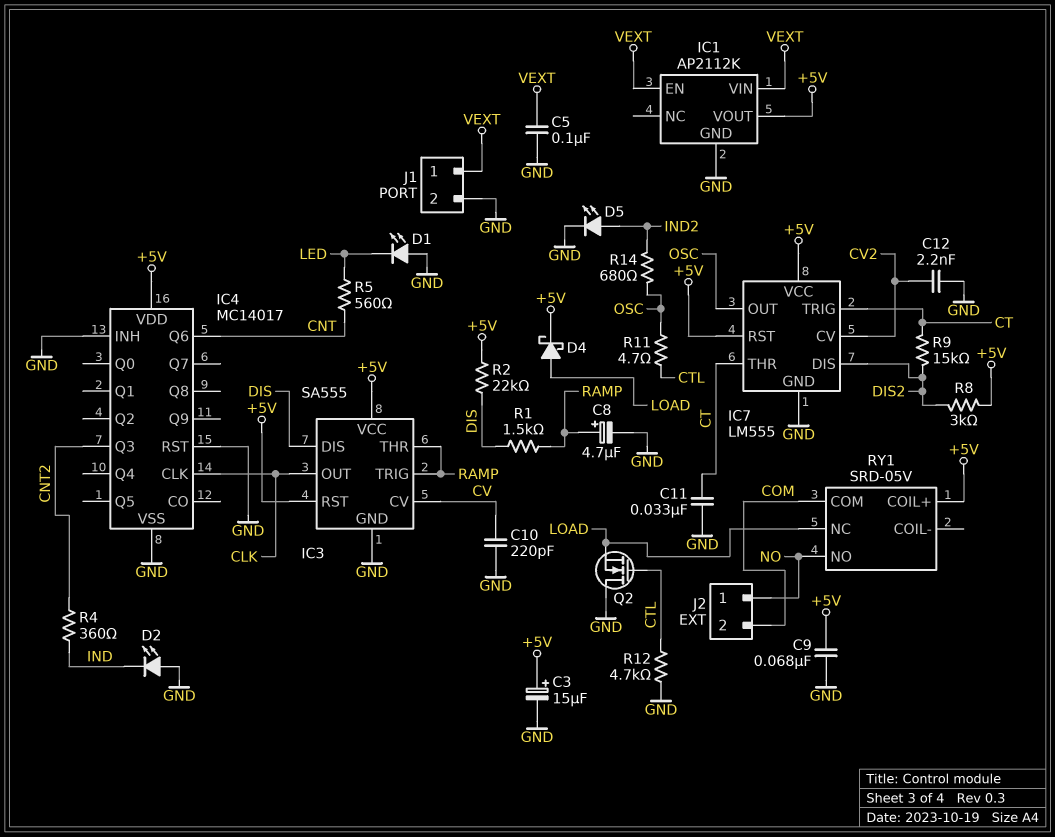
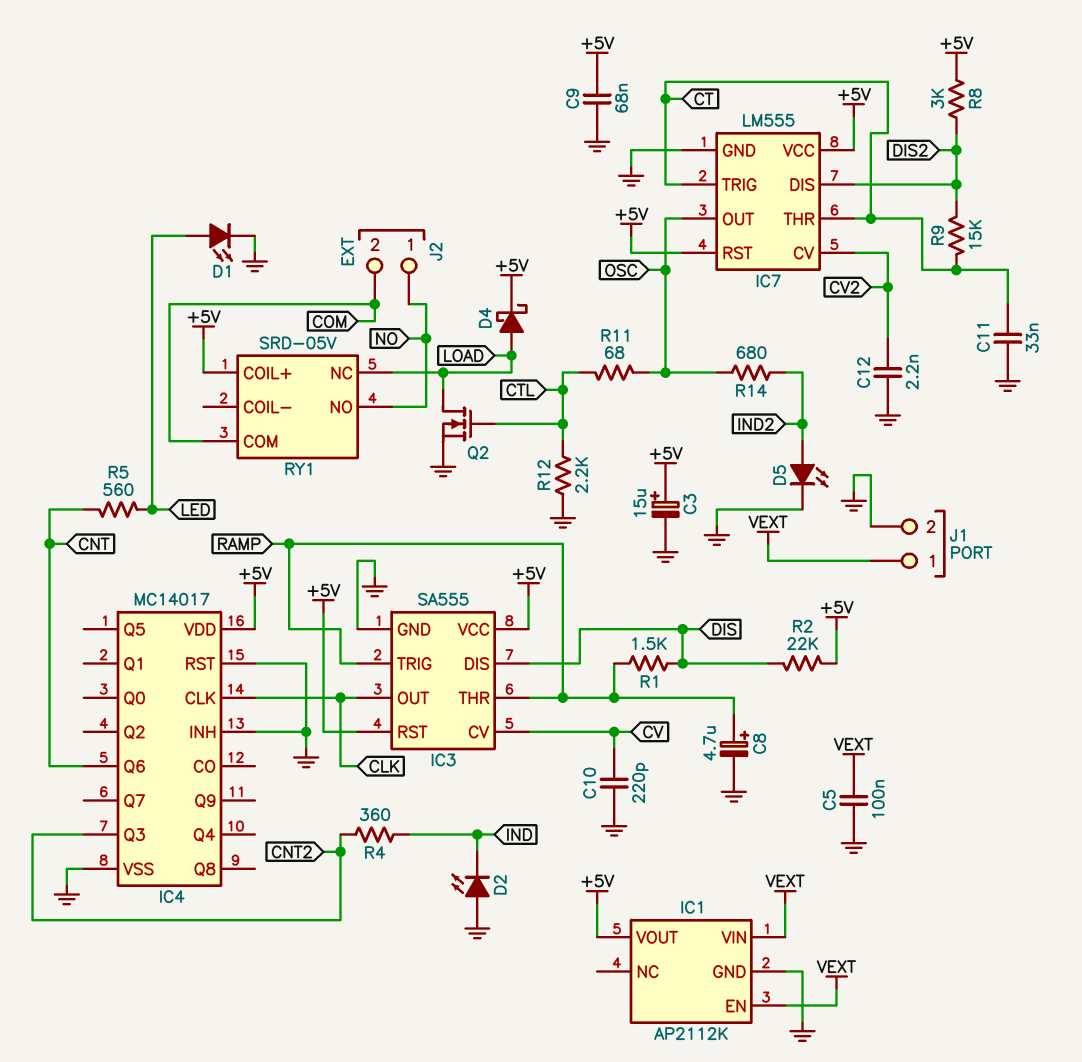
D1: LED (A GND, K LED) -> LED (A LED, K GND)
Q2: NMOS (G CTL, D GND, S LOAD) -> NMOS (G CTL, D LOAD, S GND)
R11: 4.7 (CTL, OSC) -> 68 (CTL, OSC)
R12: 4.7k (CTL, GND) -> 2.2k (CTL, GND)

